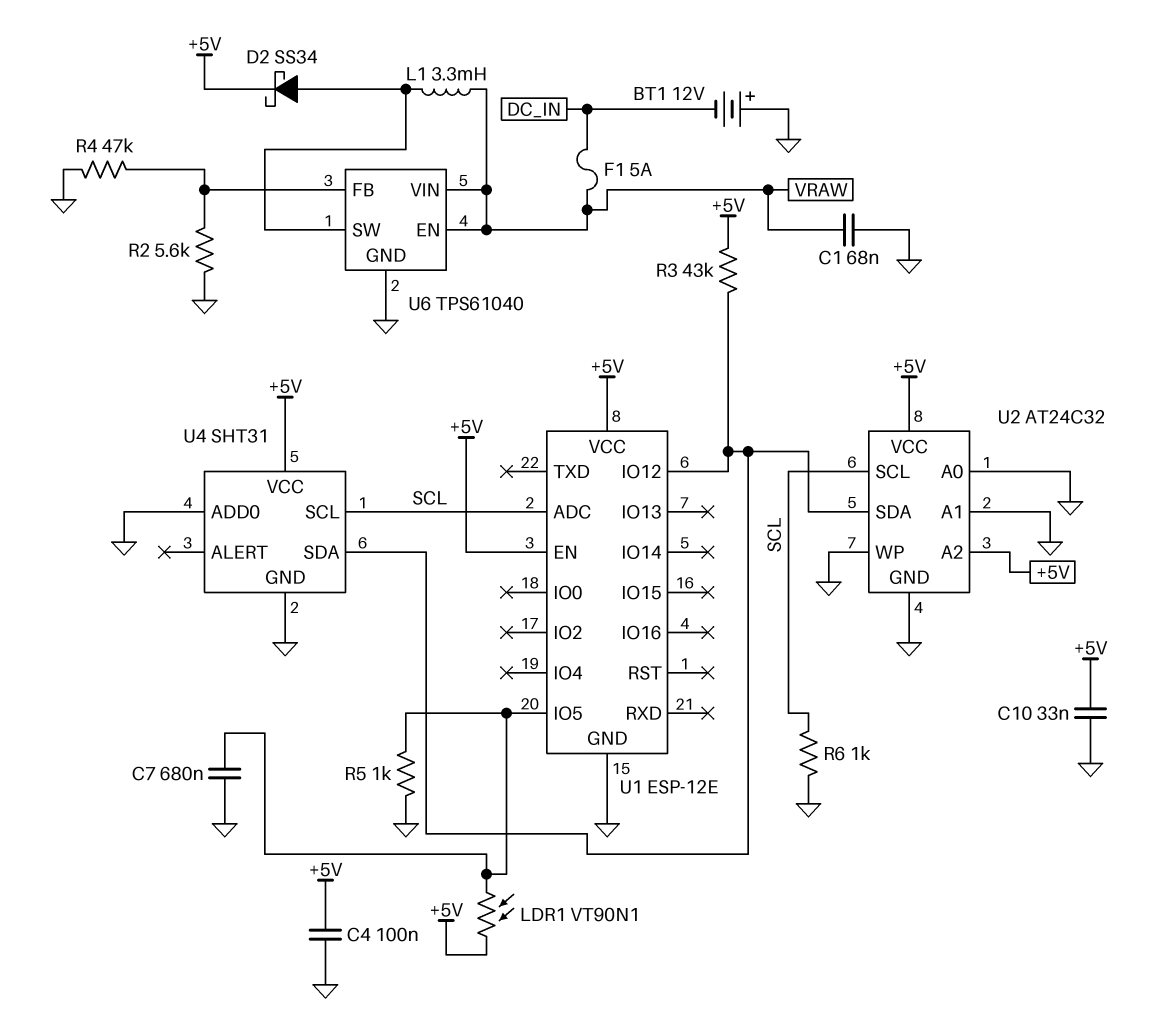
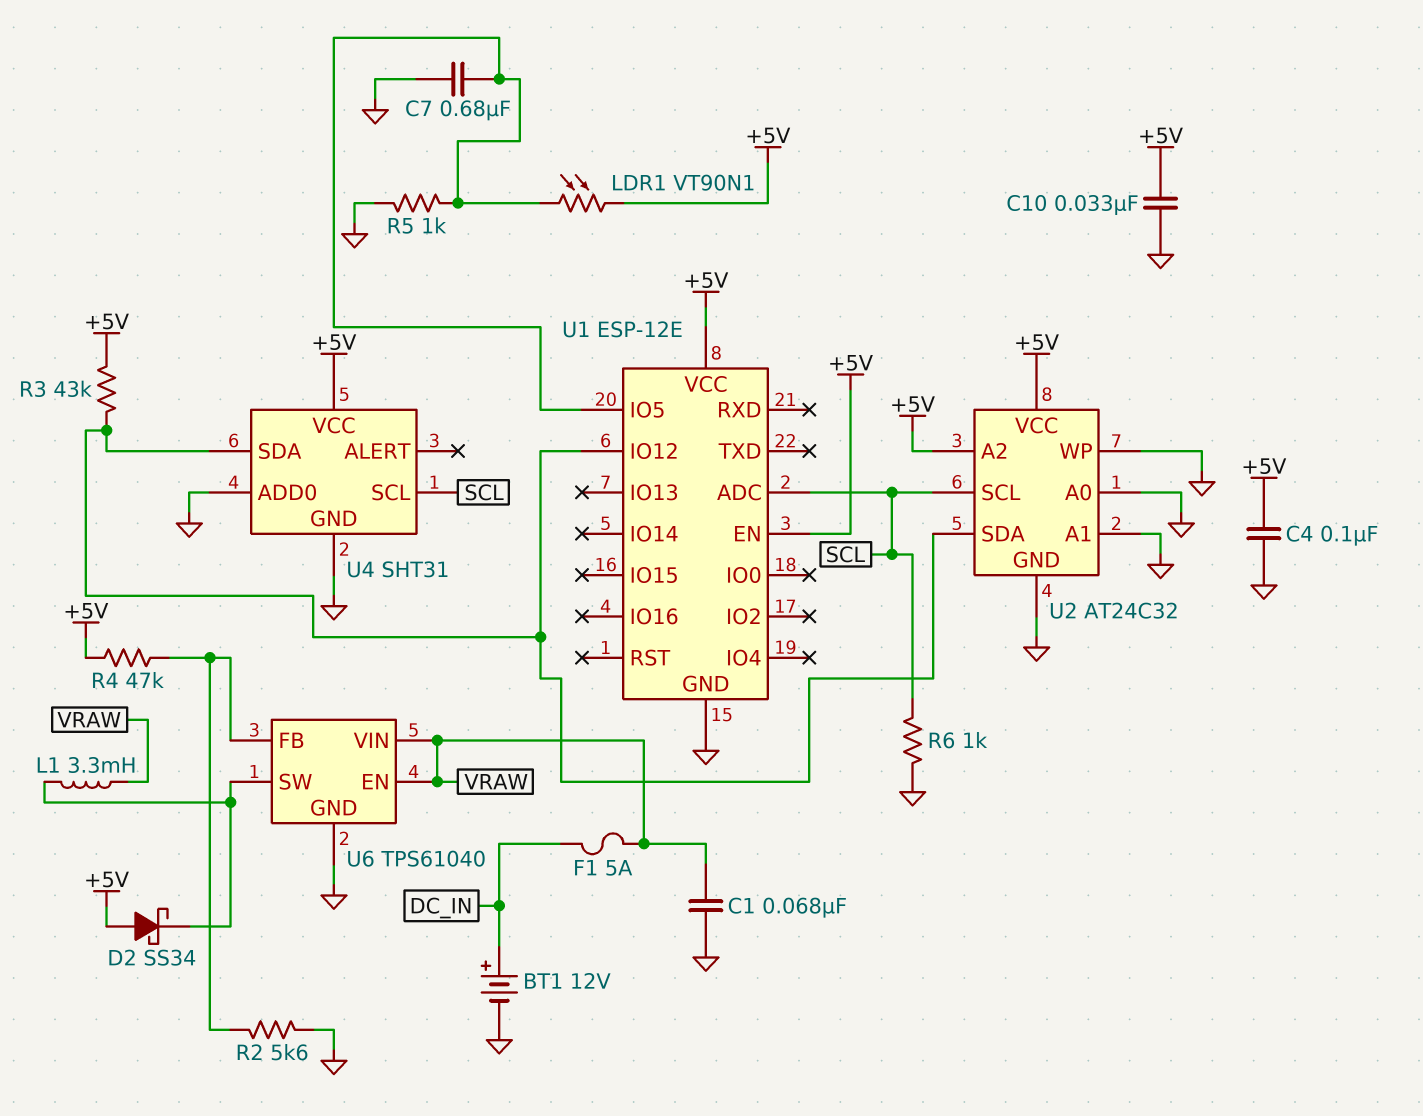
BT1: 12V (plus GND, minus DC_IN) -> 12V (plus DC_IN, minus GND)
D2: schottky SS34 (A U6/SW, K +5V) -> schottky SS34 (A +5V, K U6/SW)
R4: 47k (GND, U6/FB) -> 47k (+5V, U6/FB)

